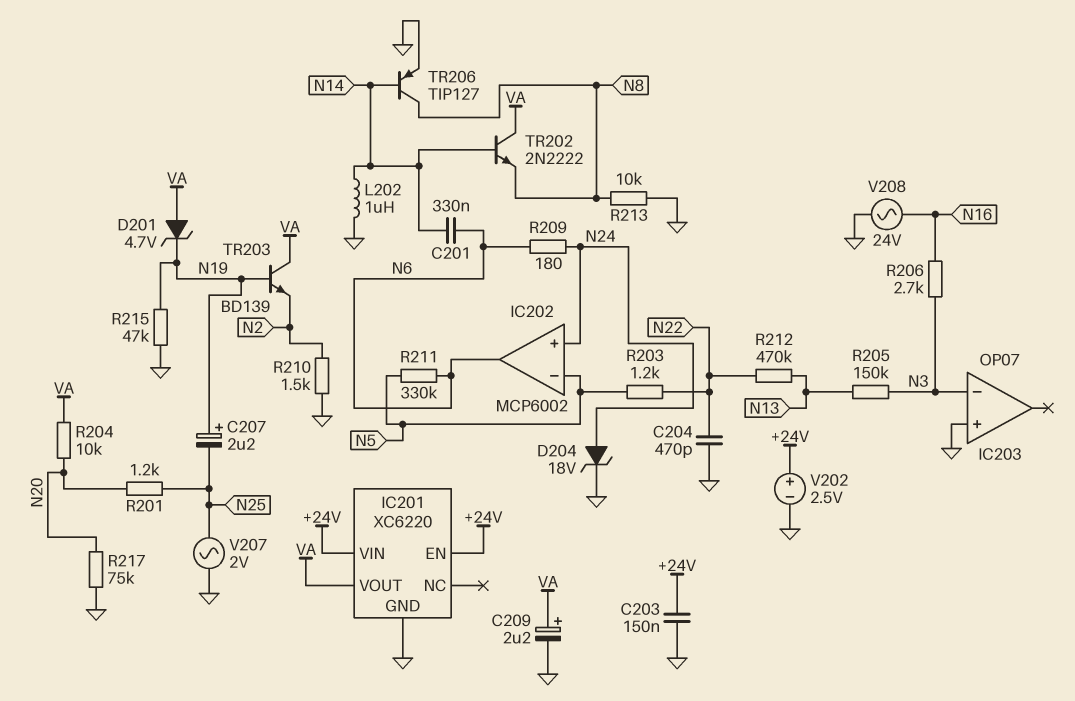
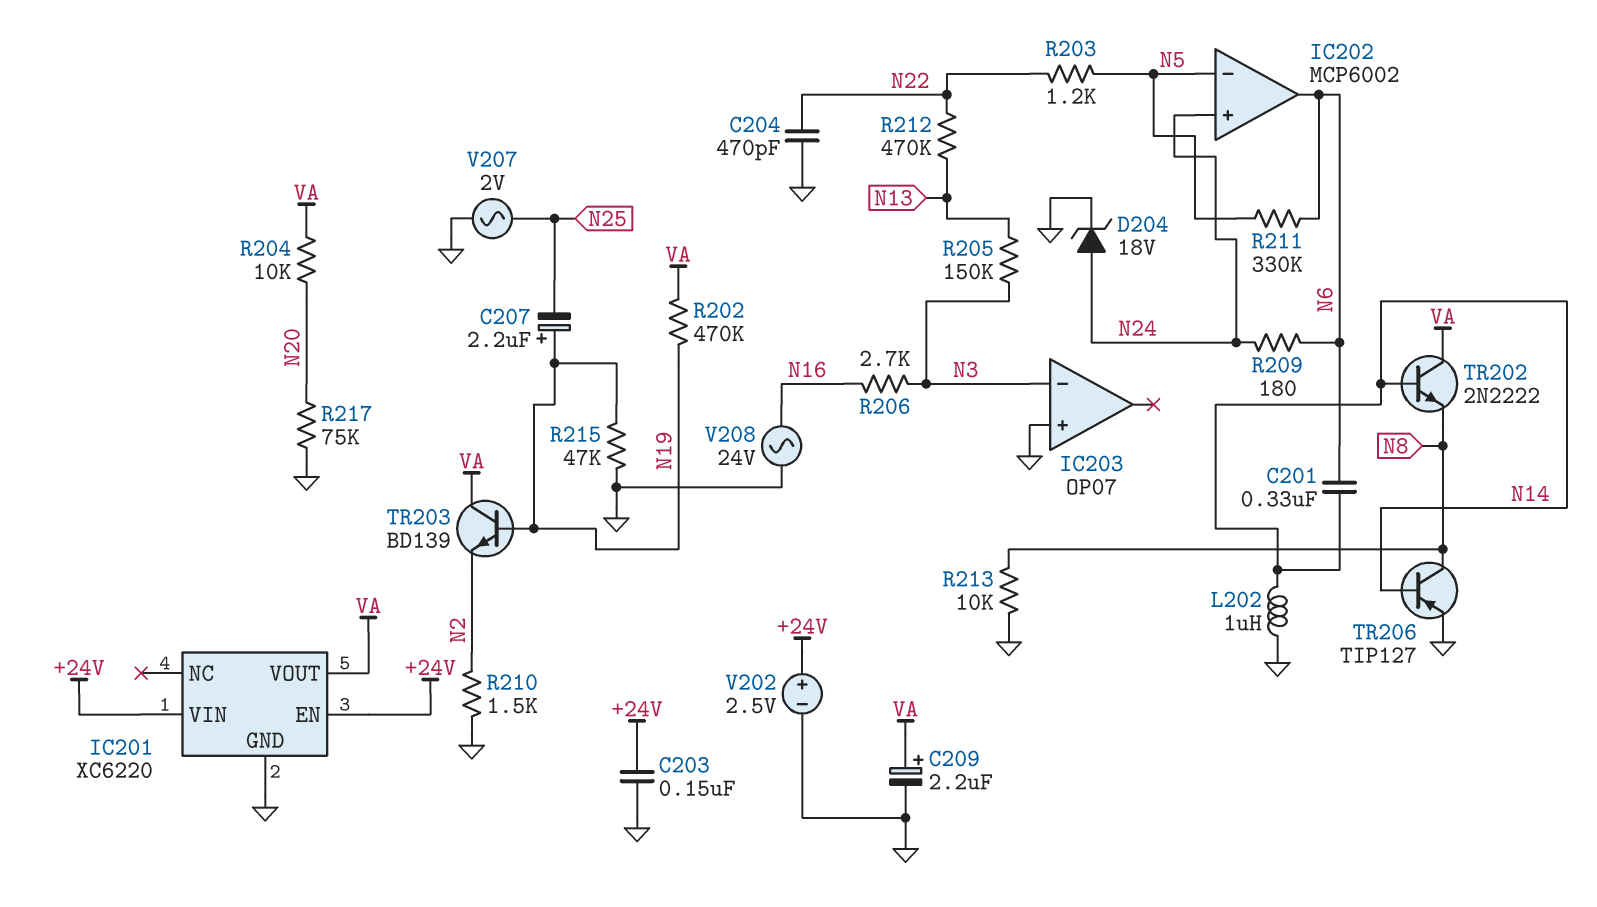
D201: zener 4.7V (A VA, K N19) -> none
R201: 1.2k (N20, N25) -> none
R202: none -> 470k (N19, VA)

